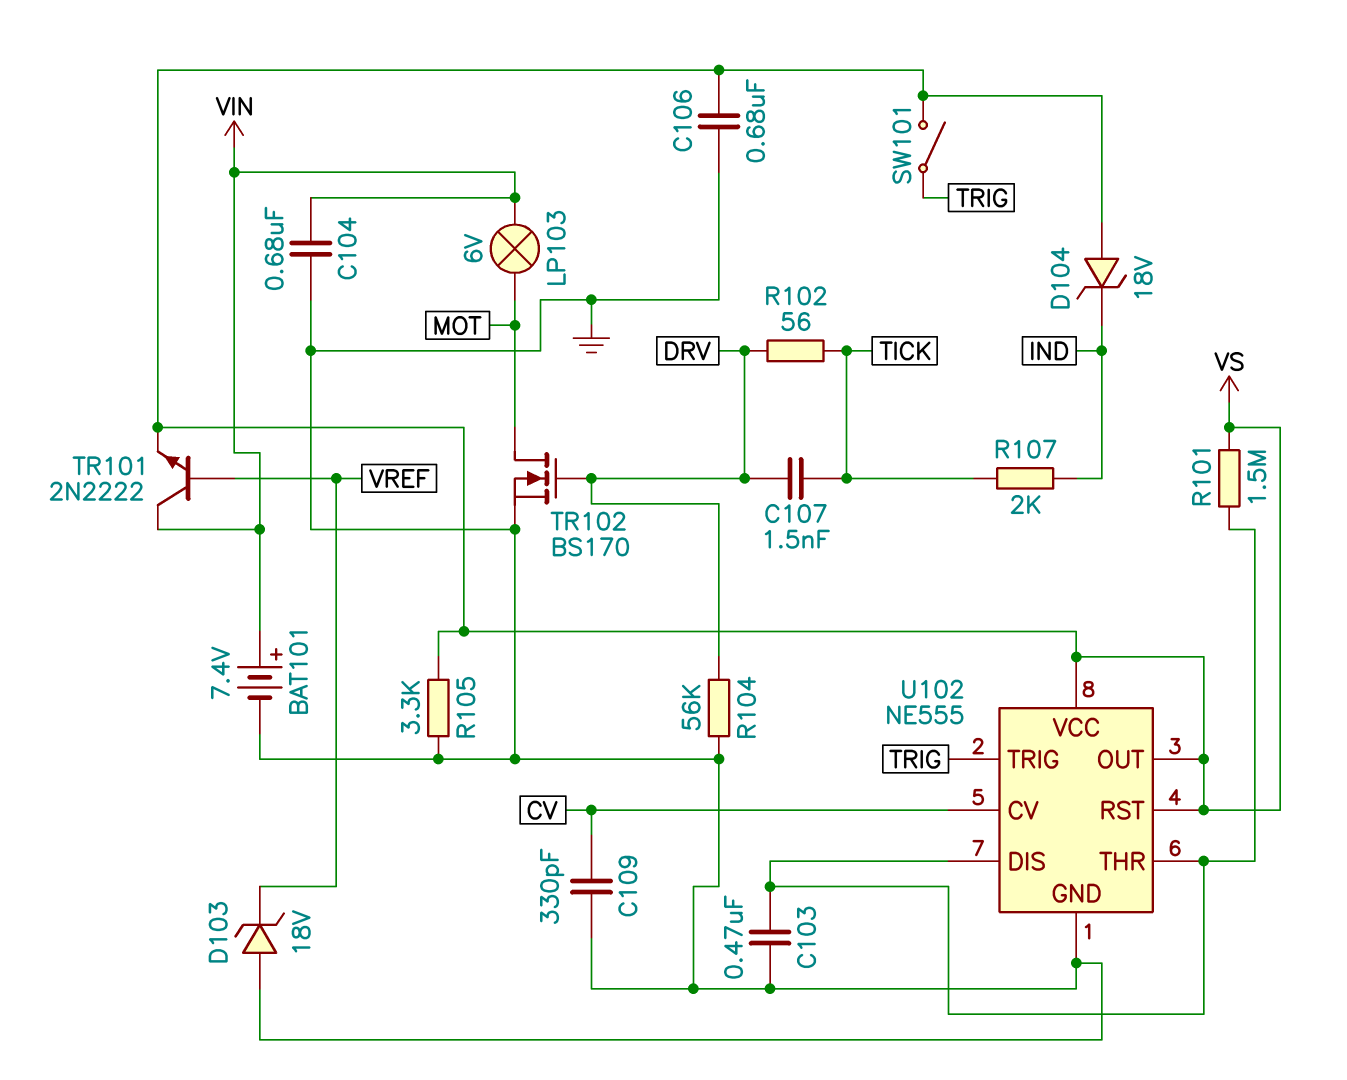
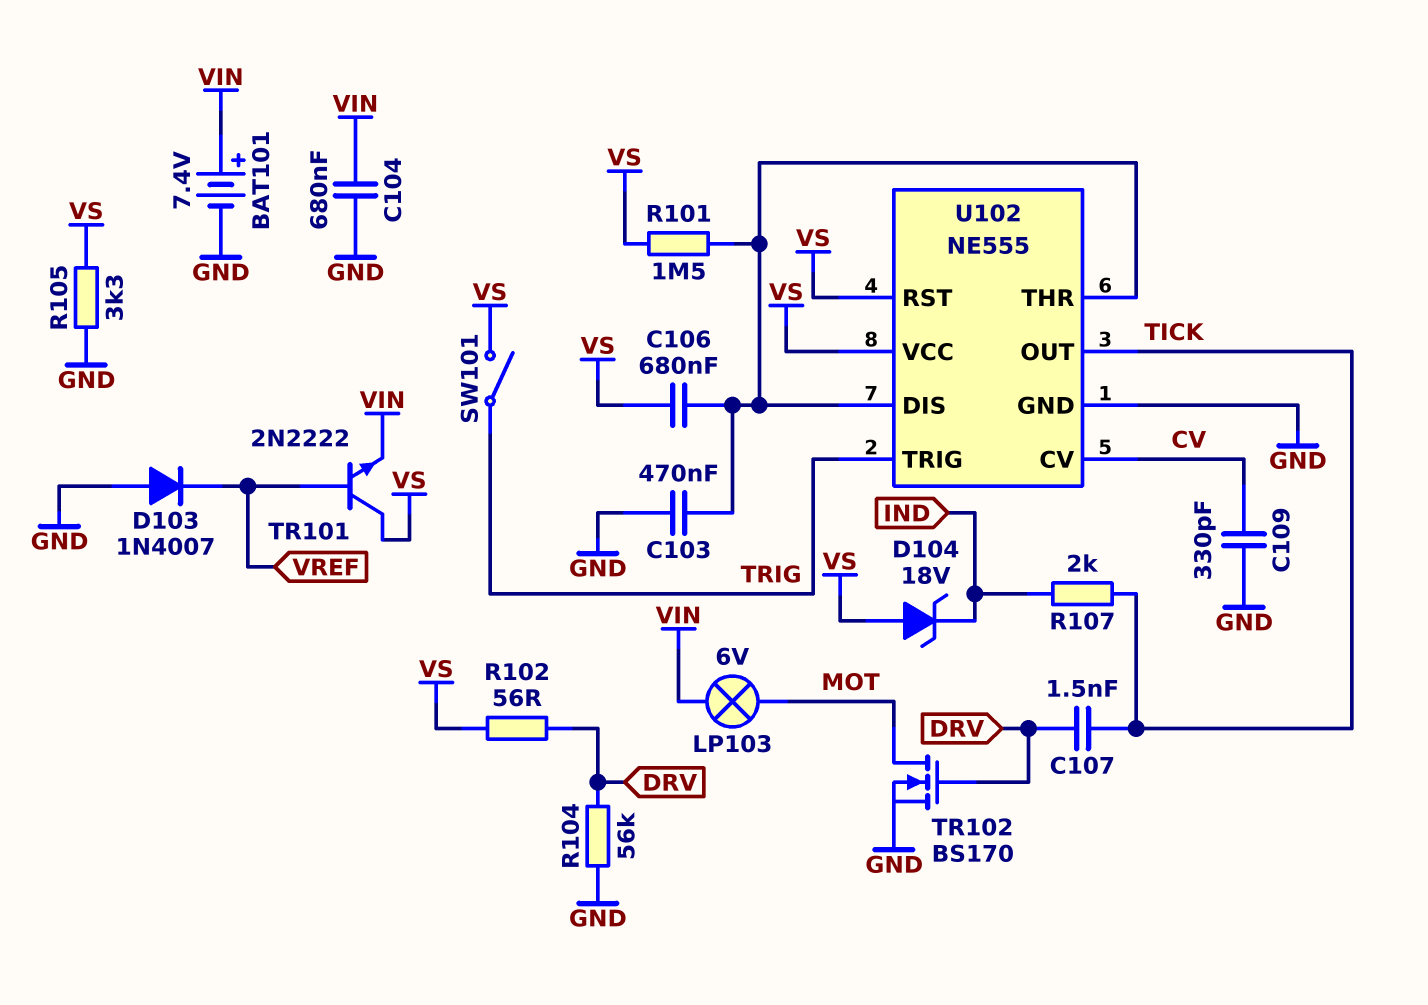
C106: 680nF (GND, VS) -> 680nF (U102/DIS, VS)
D103: zener 18V (A GND, K VREF) -> diode 1N4007 (A GND, K VREF)
R102: 56 (DRV, TICK) -> 56 (DRV, VS)
TR101: NPN 2N2222 (B VREF, C VIN, E VS) -> NPN 2N2222 (B VREF, C VS, E VIN)
U102 pin OUT: VS -> TICK

